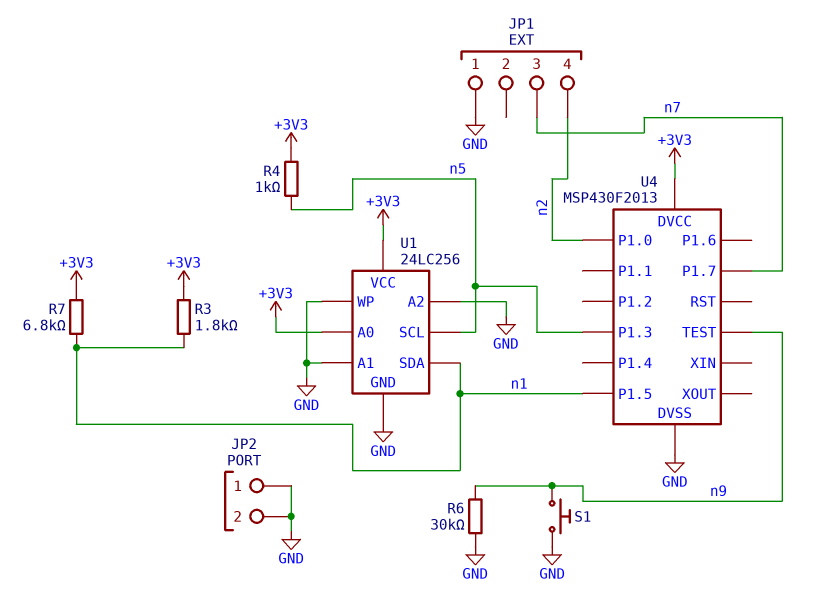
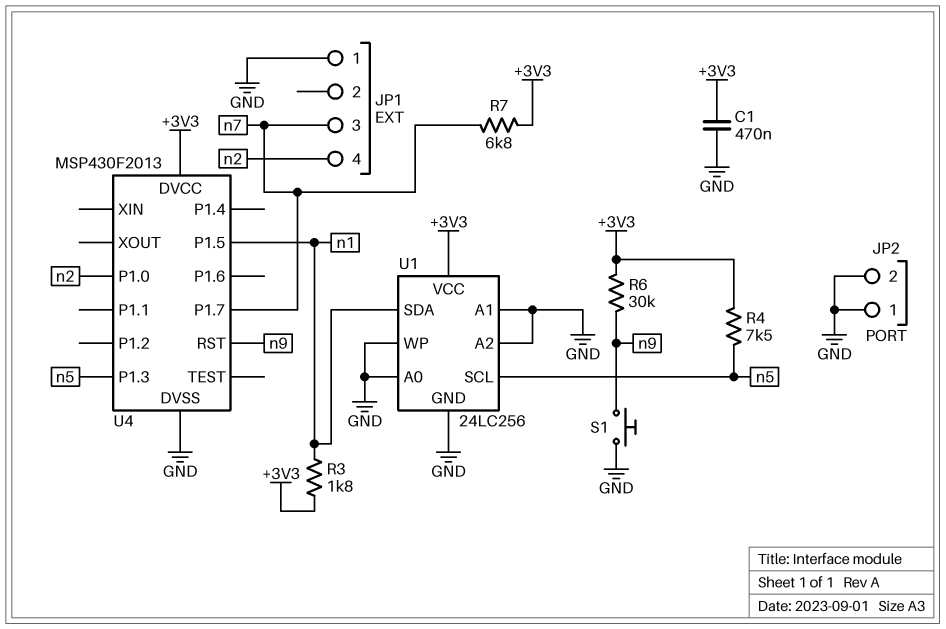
C1: none -> 470nF (+3V3, GND)
R4: 1k (+3V3, n5) -> 7.5k (+3V3, n5)
R6: 30k (GND, n9) -> 30k (+3V3, n9)
R7: 6.8k (+3V3, n1) -> 6.8k (+3V3, n7)
U1 pin A0: +3V3 -> GND
U4 pin RST: none -> n9
U4 pin TEST: n9 -> none

